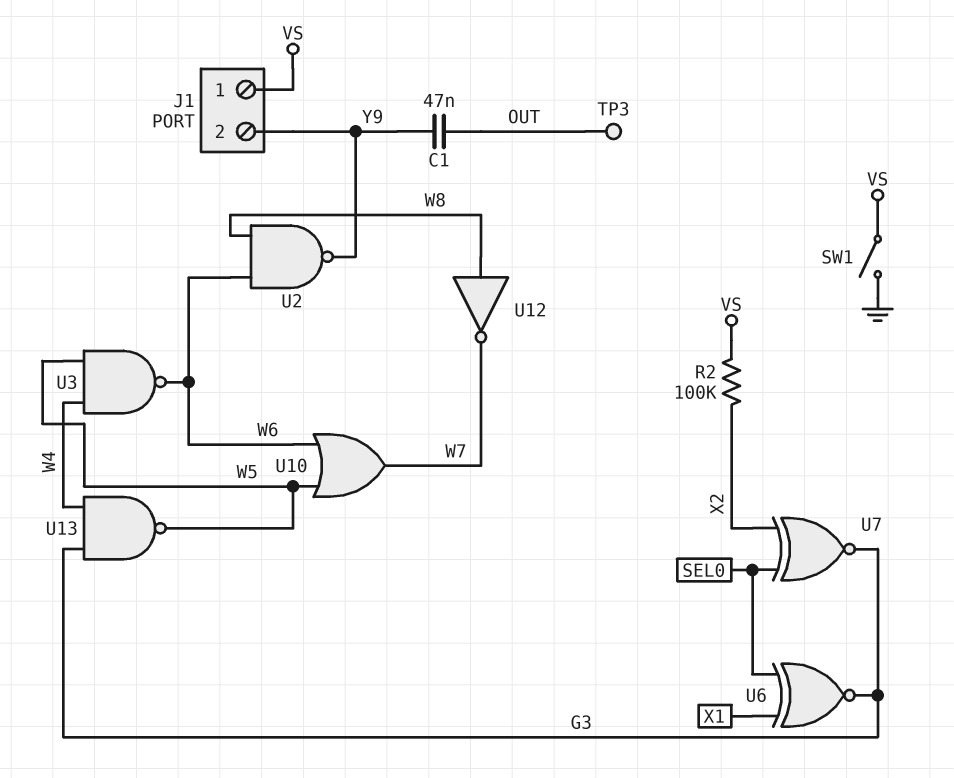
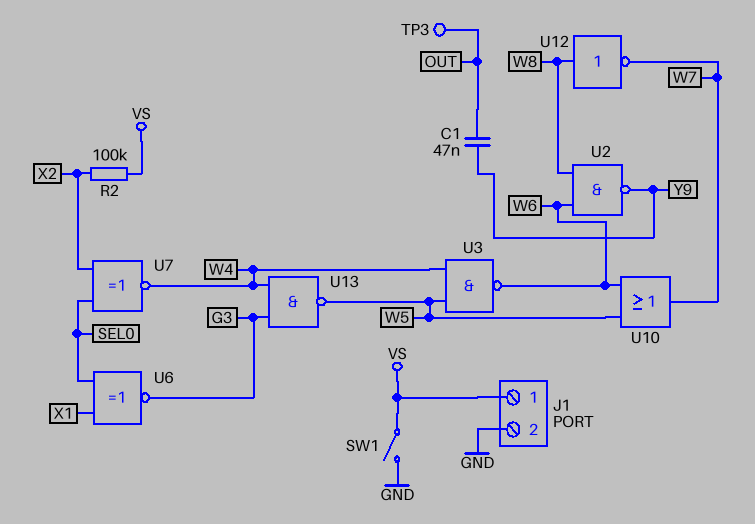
J1 pin 2: Y9 -> GND
U7: XNOR (in SEL0, in X2, out G3) -> XNOR (in SEL0, in X2, out W4)

